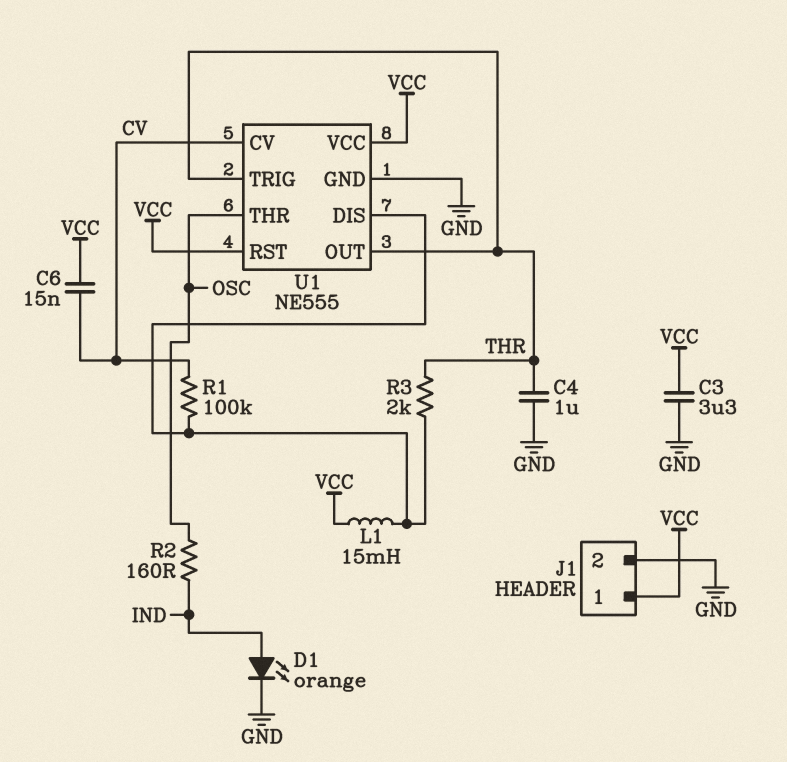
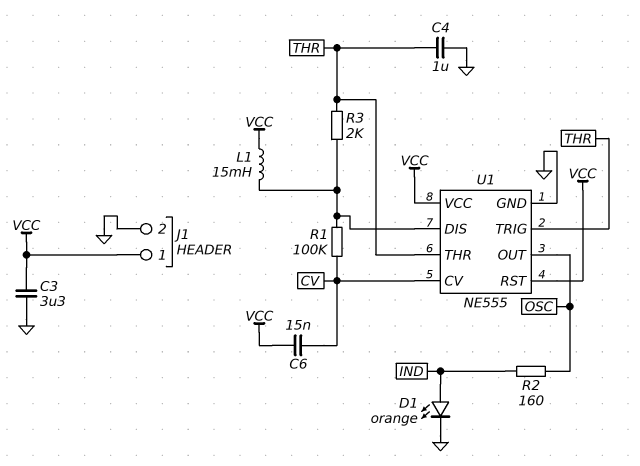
U1 pin OUT: THR -> OSC
U1 pin THR: OSC -> THR

